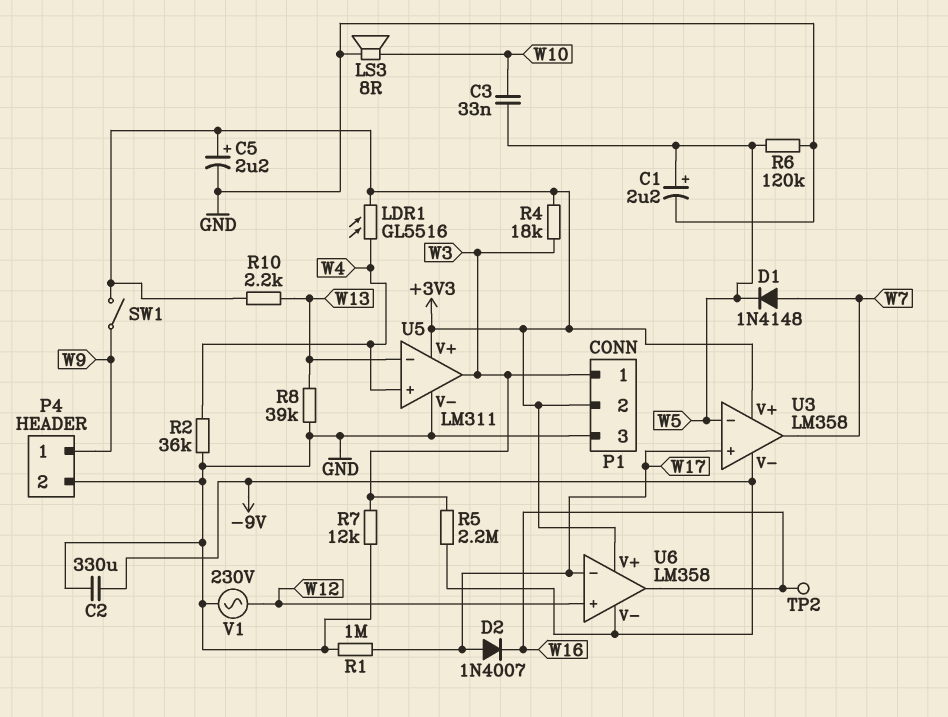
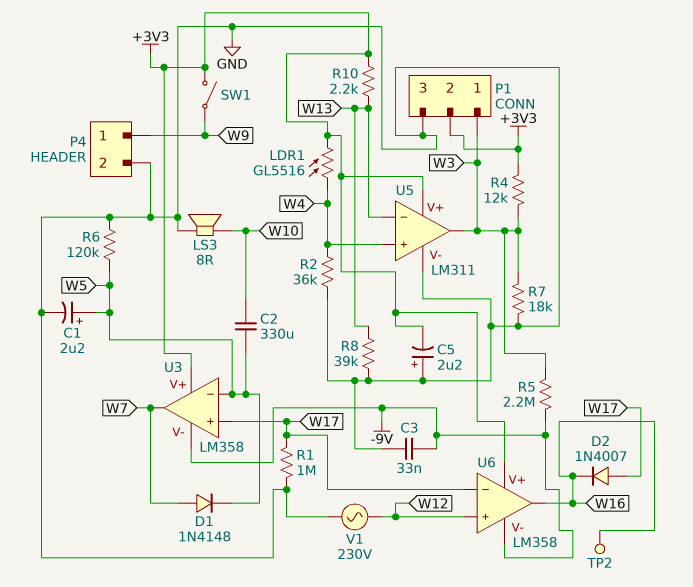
C2: 330uF (-9V, GND) -> 330uF (W5, W10)
C3: 33nF (W5, W10) -> 33nF (-9V, GND)
C5: 2.2uF (plus +3V3, minus GND) -> 2.2uF (plus GND, minus +3V3)
R4: 18k (+3V3, W3) -> 12k (+3V3, W3)
R7: 12k (GND, W3) -> 18k (GND, W3)

